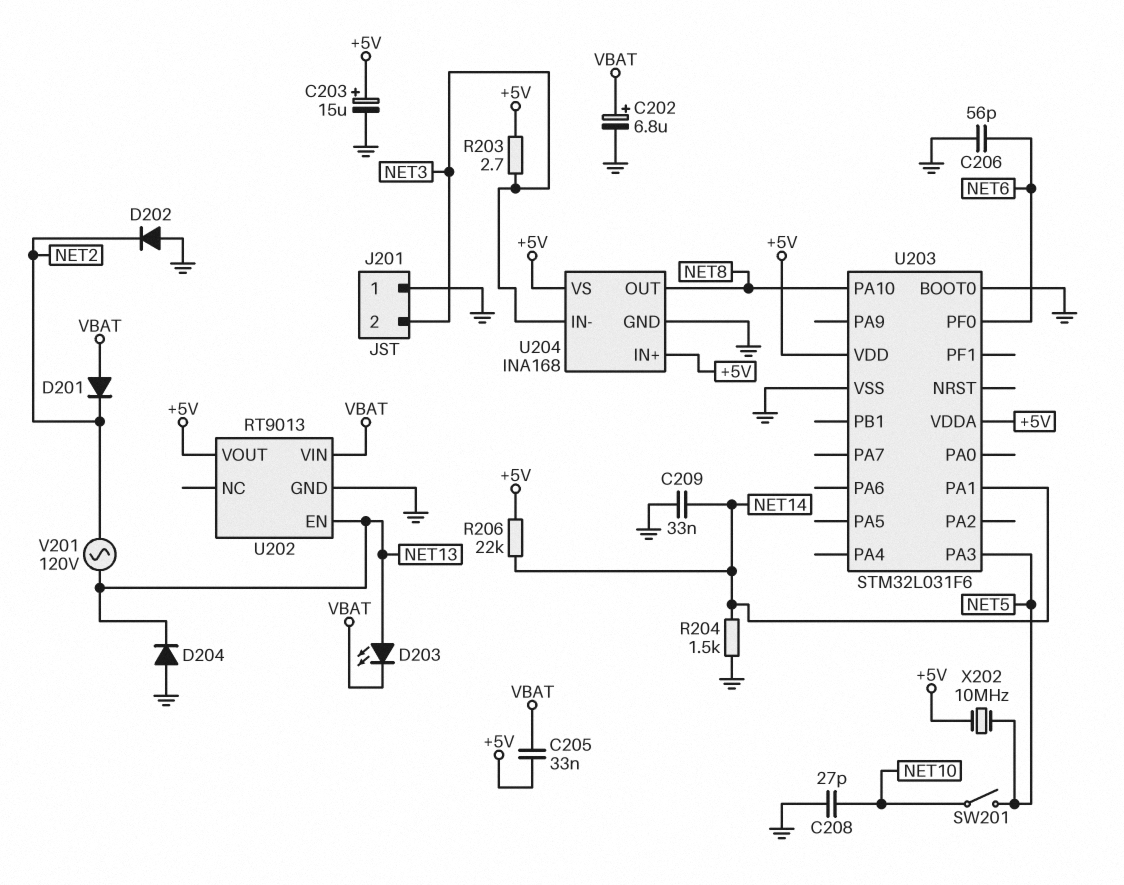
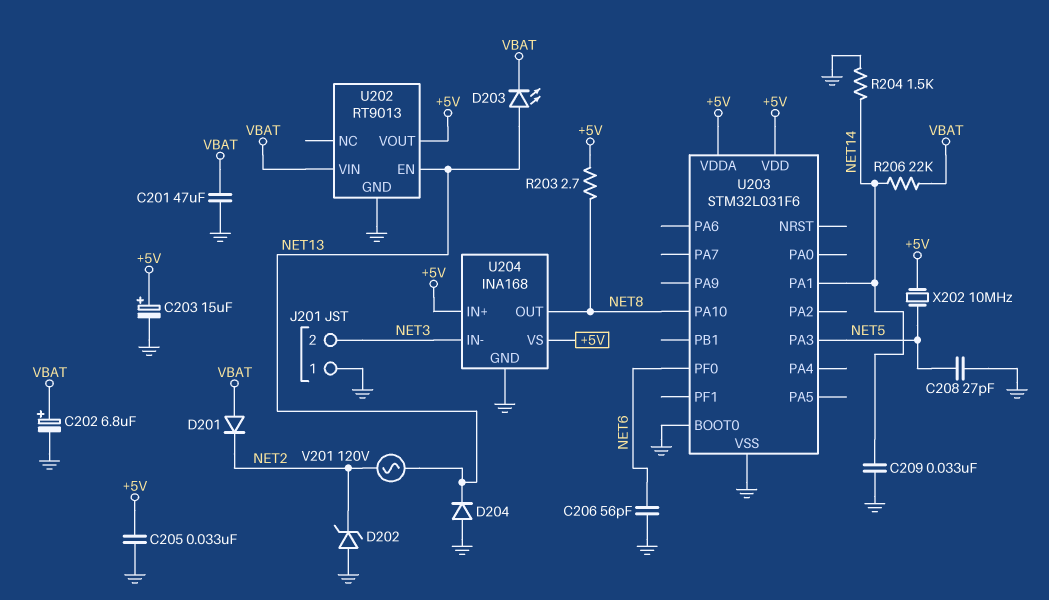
C201: none -> 47uF (GND, VBAT)
C205: 33nF (+5V, VBAT) -> 33nF (+5V, GND)
C208: 27pF (GND, NET10) -> 27pF (GND, NET5)
D202: diode (A GND, K NET2) -> zener (A GND, K NET2)
R203: 2.7 (+5V, NET3) -> 2.7 (+5V, NET8)
R206: 22k (+5V, NET14) -> 22k (NET14, VBAT)
SW201: switch (NET5, NET10) -> none

